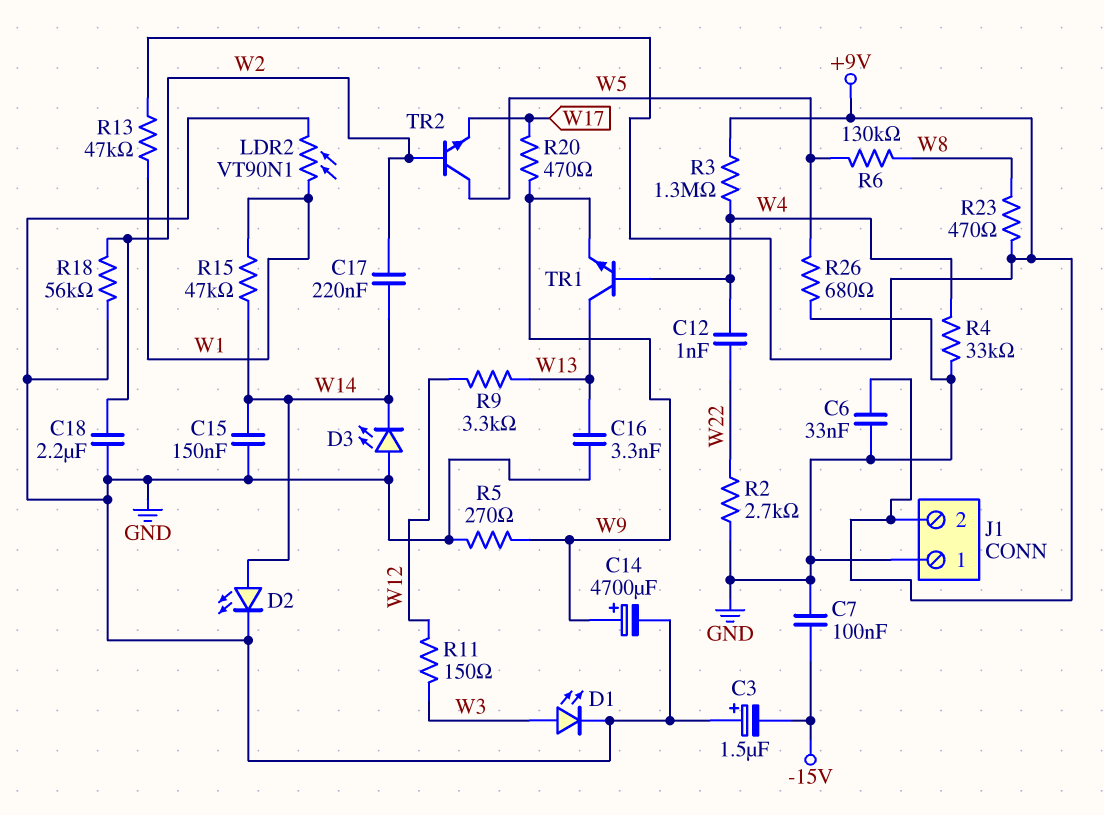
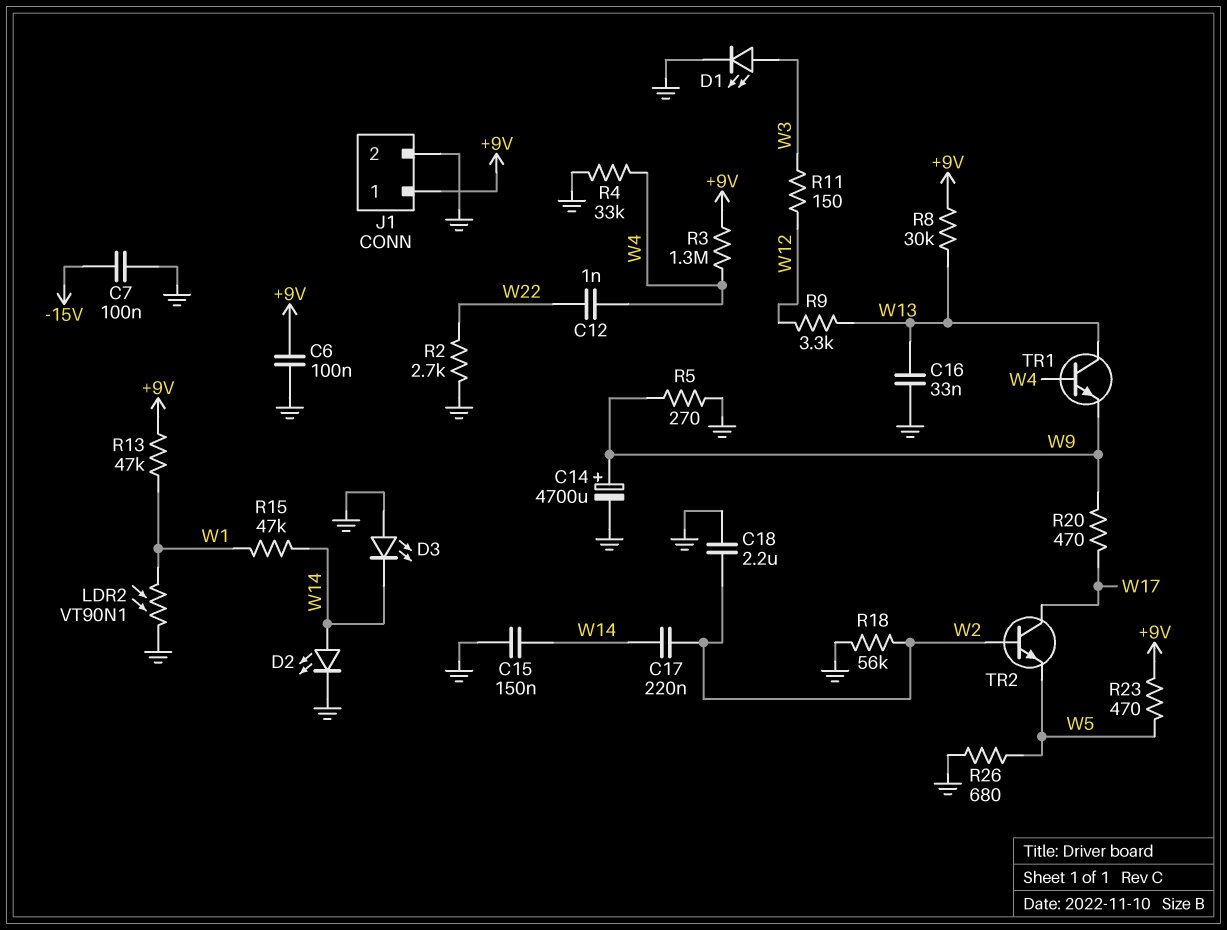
C3: 1.5uF (plus GND, minus -15V) -> none
C6: 33nF (+9V, GND) -> 100nF (+9V, GND)
C16: 3.3nF (GND, W13) -> 33nF (GND, W13)
J1 pin 1: GND -> +9V
J1 pin 2: +9V -> GND
R6: 130k (W5, W8) -> none
R8: none -> 30k (+9V, W13)
R23: 470 (+9V, W8) -> 470 (+9V, W5)
TR2: NPN (B W2, C W5, E W17) -> NPN (B W2, C W17, E W5)

